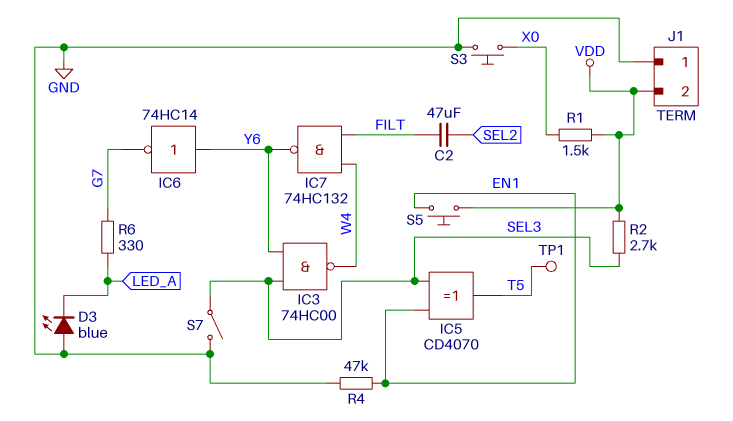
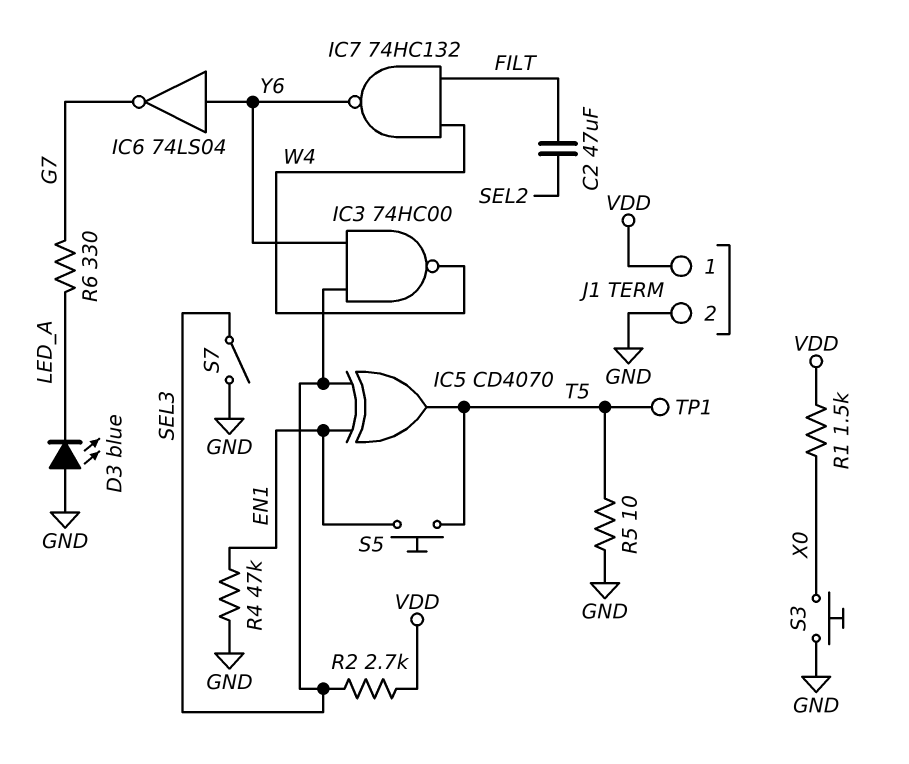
IC6: NOT 74HC14 (in Y6, out G7) -> NOT 74LS04 (in Y6, out G7)
J1 pin 1: GND -> VDD
J1 pin 2: VDD -> GND
R5: none -> 10 (GND, T5)
S5: button (EN1, VDD) -> button (EN1, T5)

